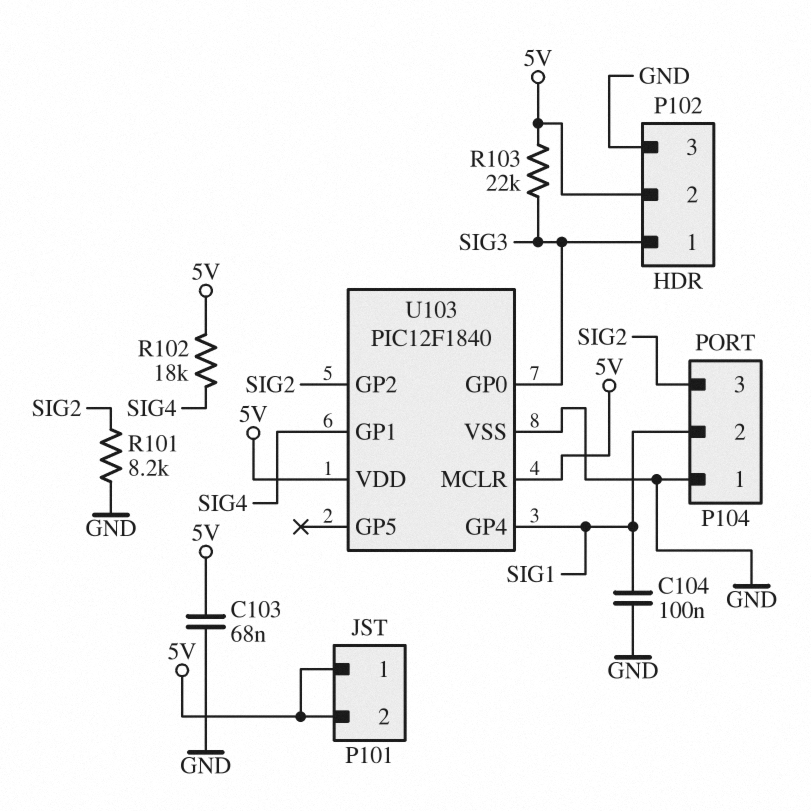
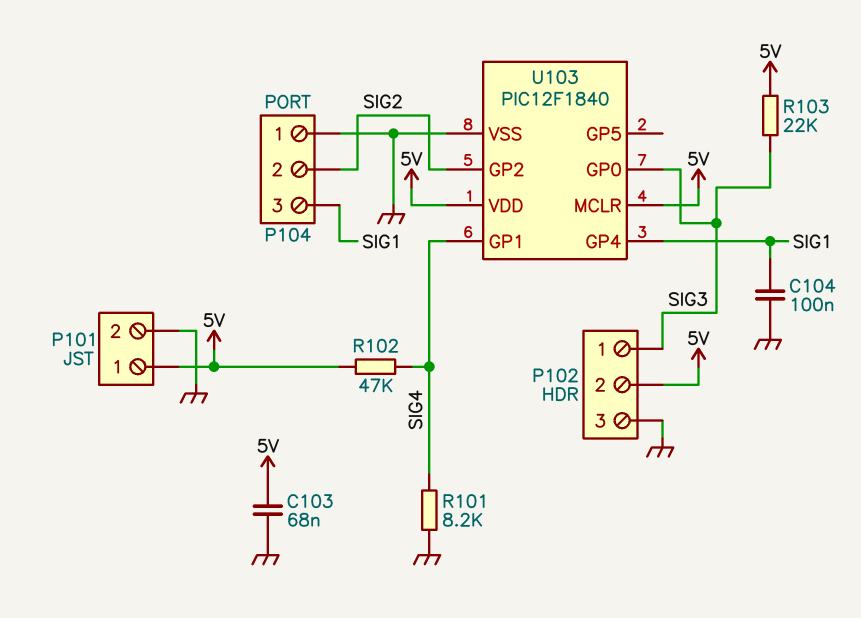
P101 pin 2: 5V -> GND
P104 pin 2: SIG1 -> SIG2
P104 pin 3: SIG2 -> SIG1
R101: 8.2k (GND, SIG2) -> 8.2k (GND, SIG4)
R102: 18k (5V, SIG4) -> 47k (5V, SIG4)

